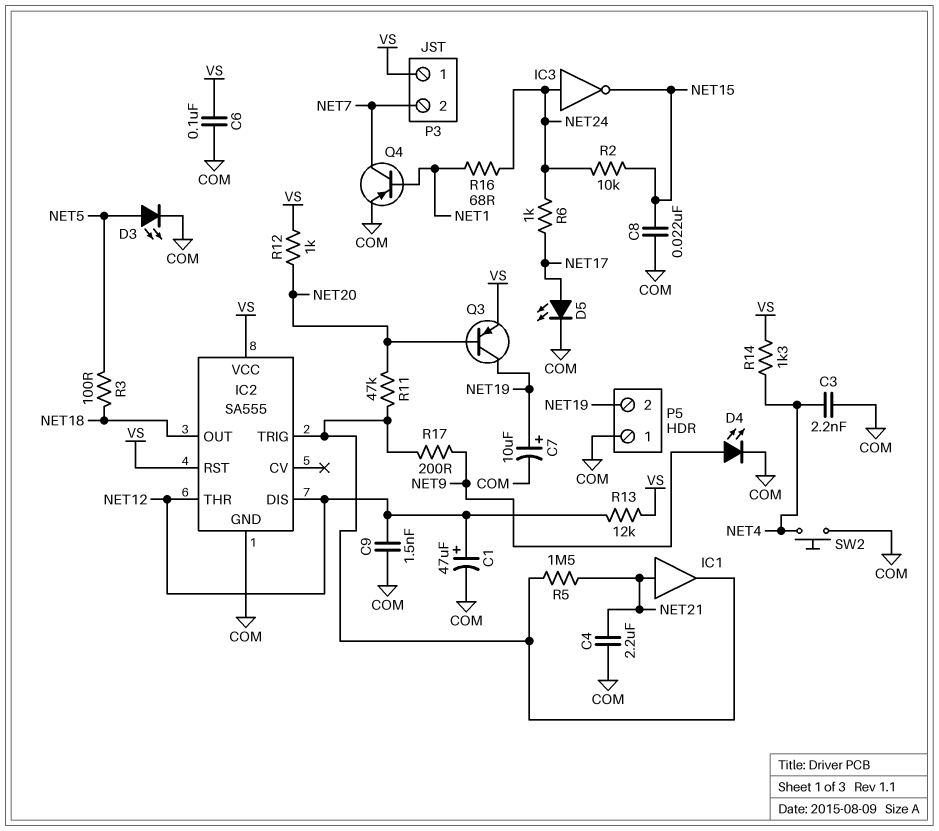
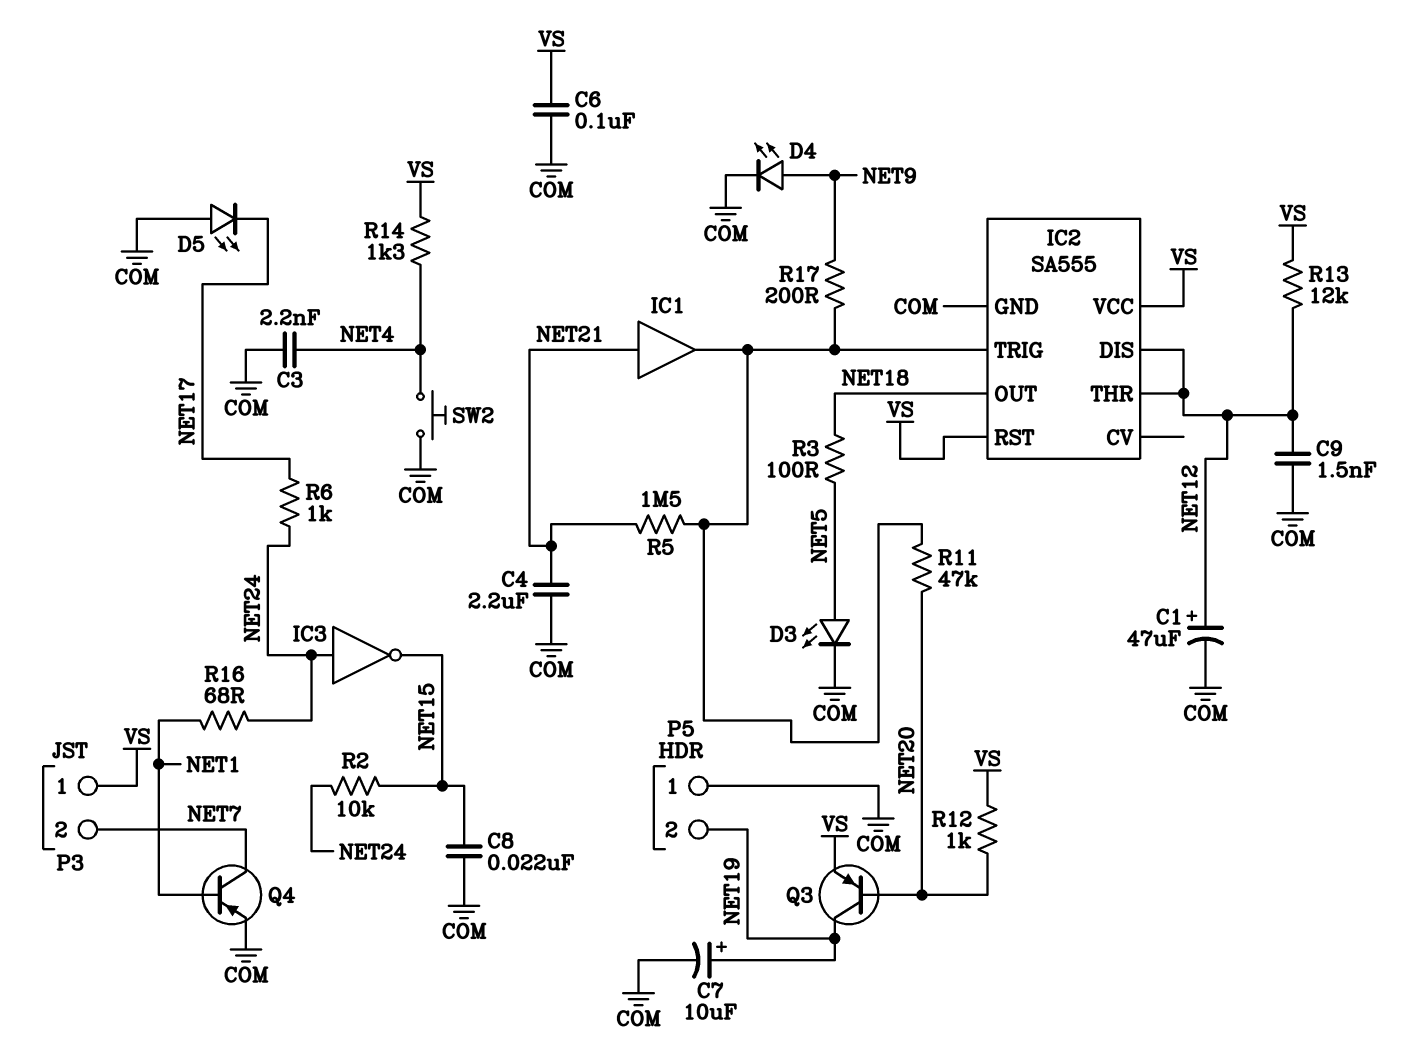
D5: LED (A NET17, K COM) -> LED (A COM, K NET17)

